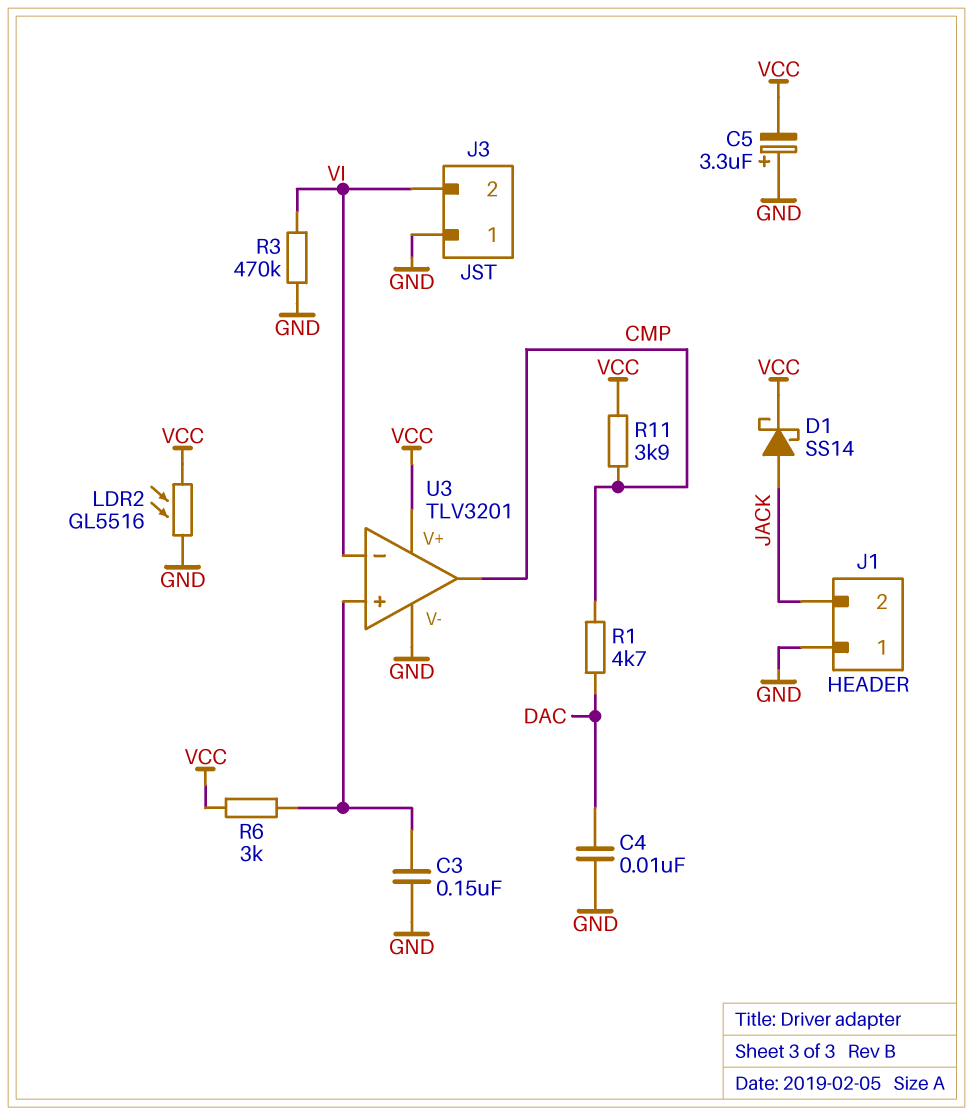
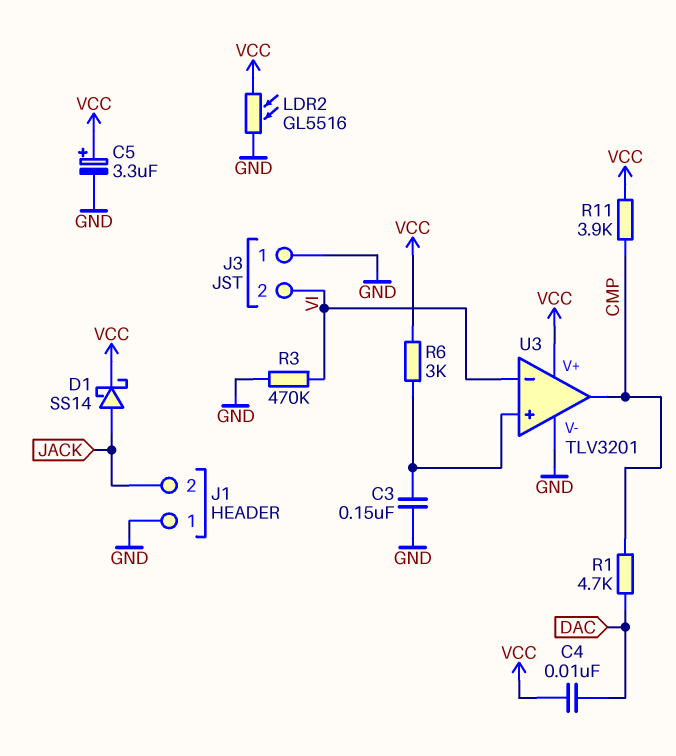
C4: 10nF (DAC, GND) -> 10nF (DAC, VCC)
C5: 3.3uF (plus GND, minus VCC) -> 3.3uF (plus VCC, minus GND)

